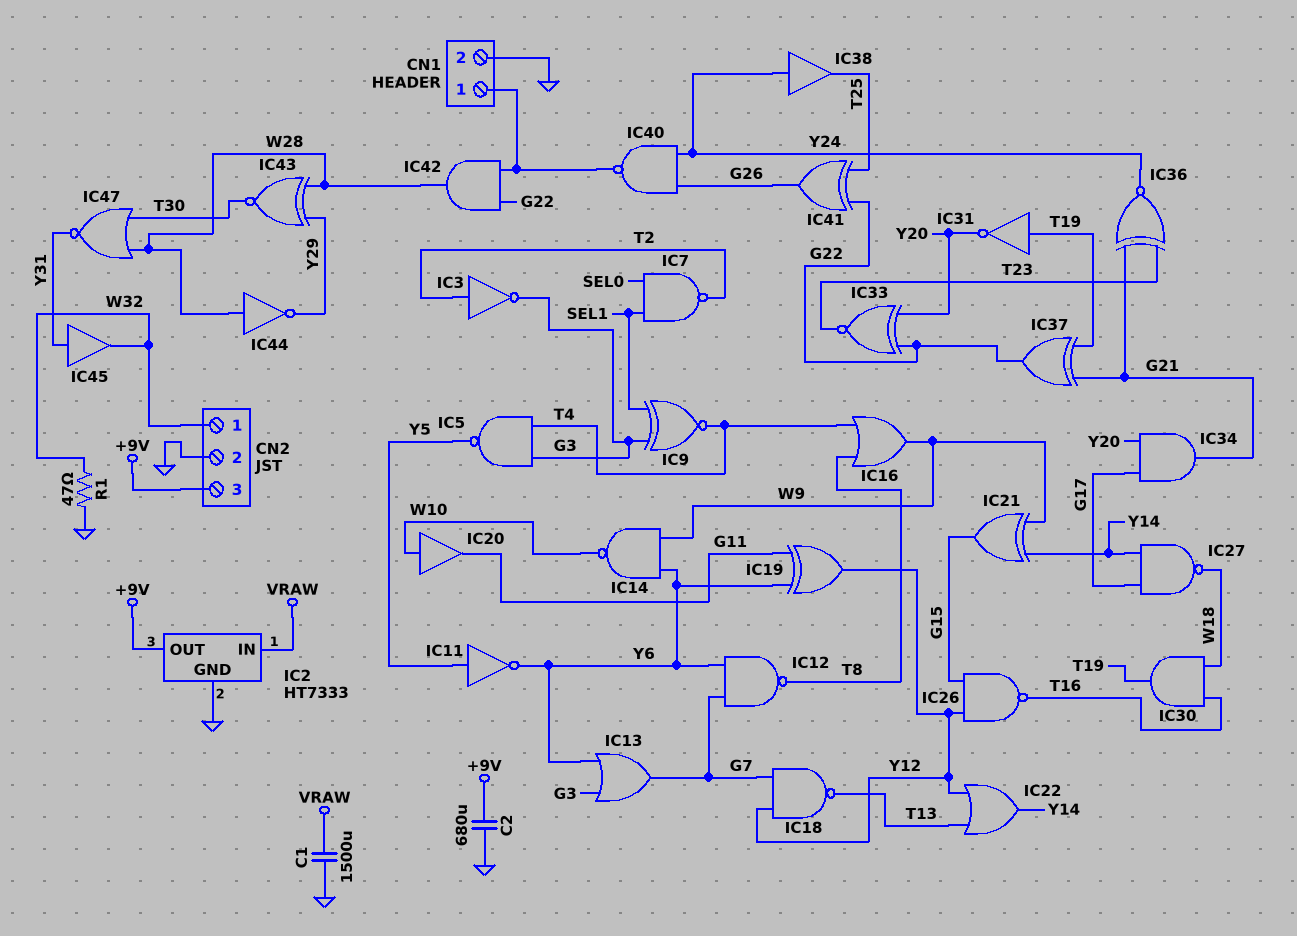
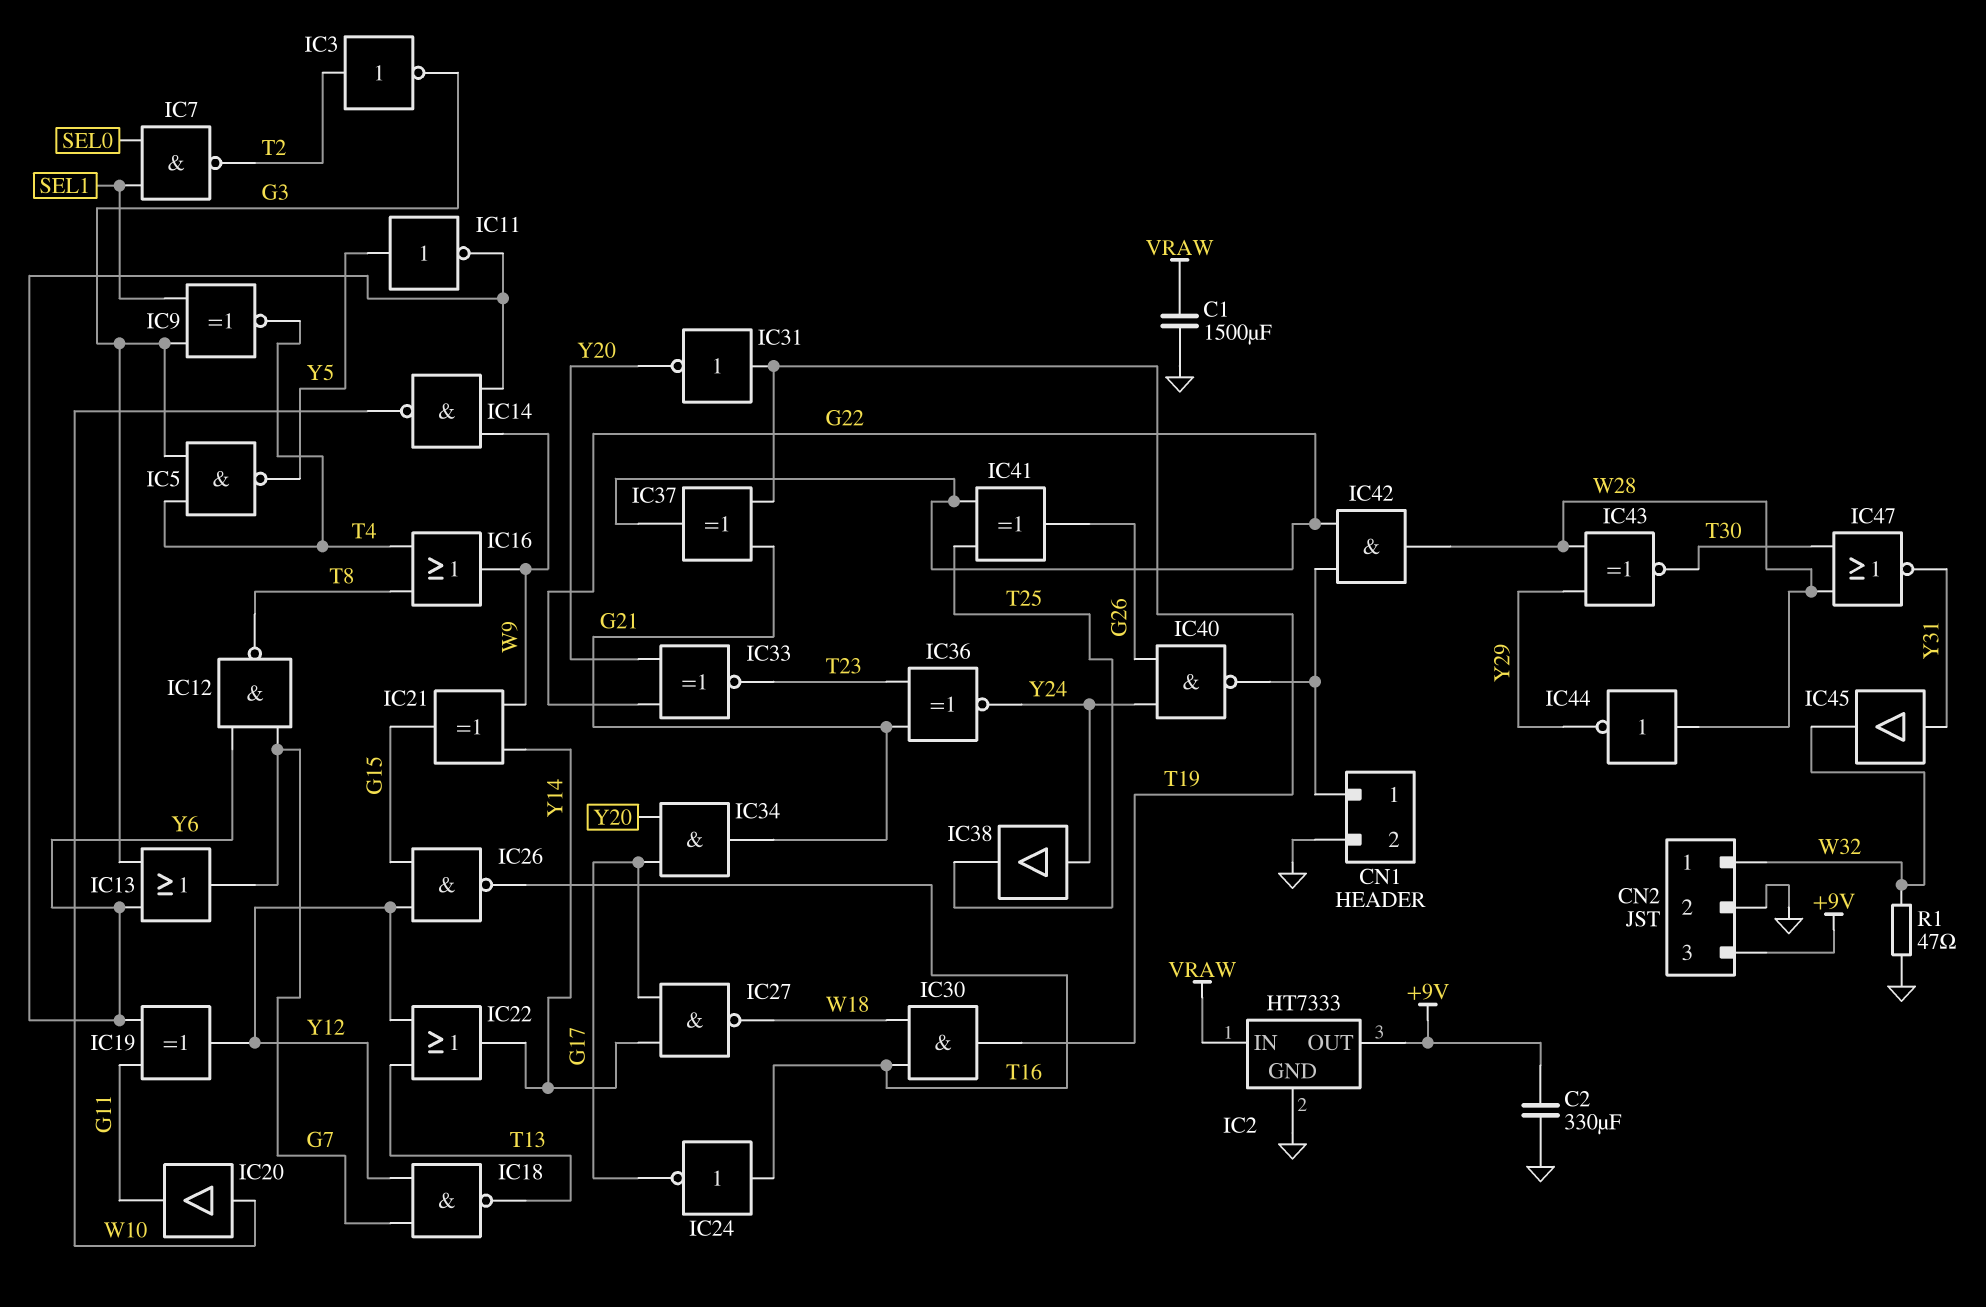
C2: 680uF (+9V, GND) -> 330uF (+9V, GND)
IC24: none -> NOT (in T16, out G17)

